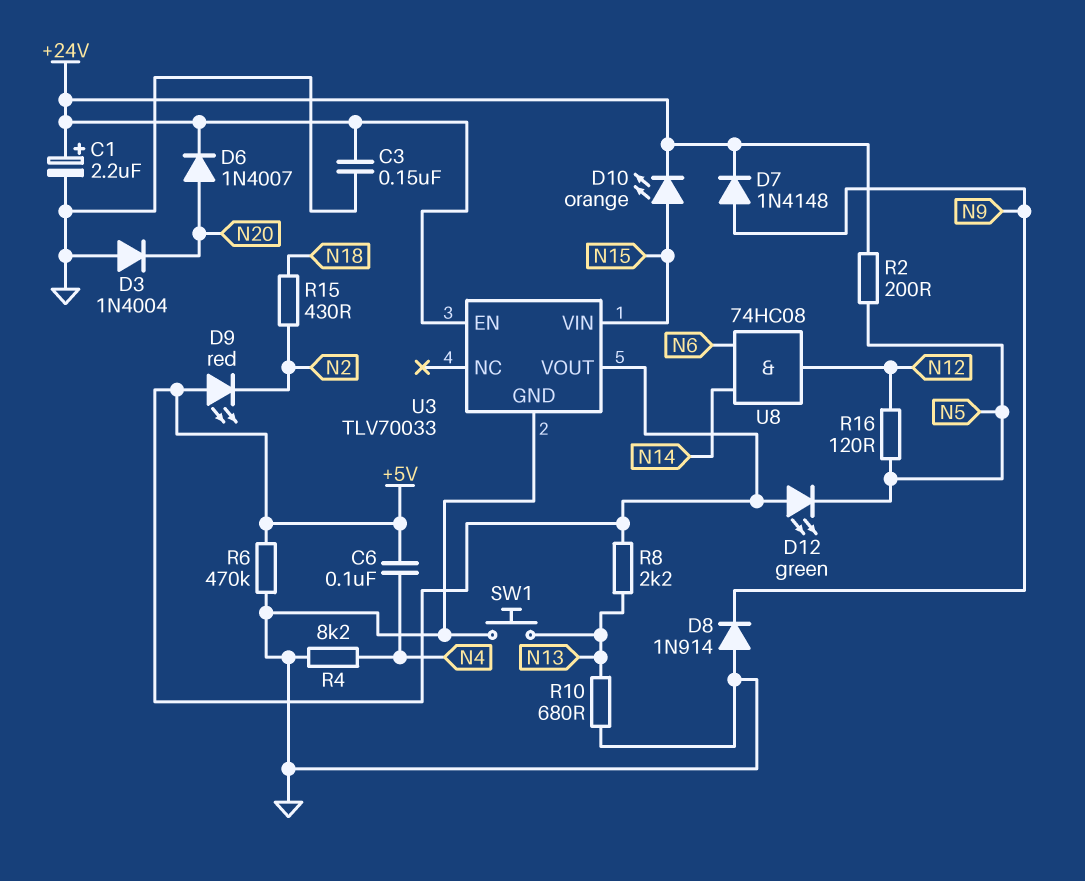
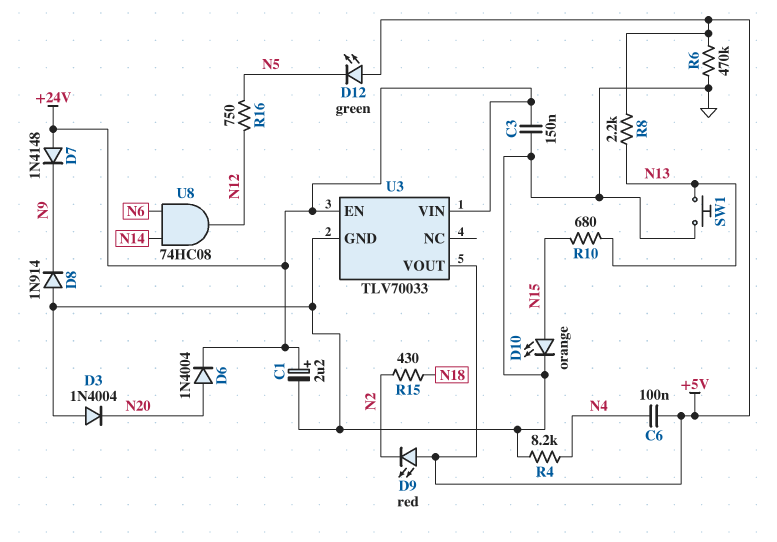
D6: diode 1N4007 (A N20, K +24V) -> diode 1N4004 (A N20, K +24V)
D7: diode 1N4148 (A N9, K +24V) -> diode 1N4148 (A +24V, K N9)
D10: LED orange (A N15, K +24V) -> LED orange (A N15, K GND)
R2: 200 (+24V, N5) -> none
R10: 680 (GND, N13) -> 680 (N13, N15)
R16: 120 (N5, N12) -> 750 (N5, N12)
U3 pin VIN: N15 -> +24V

